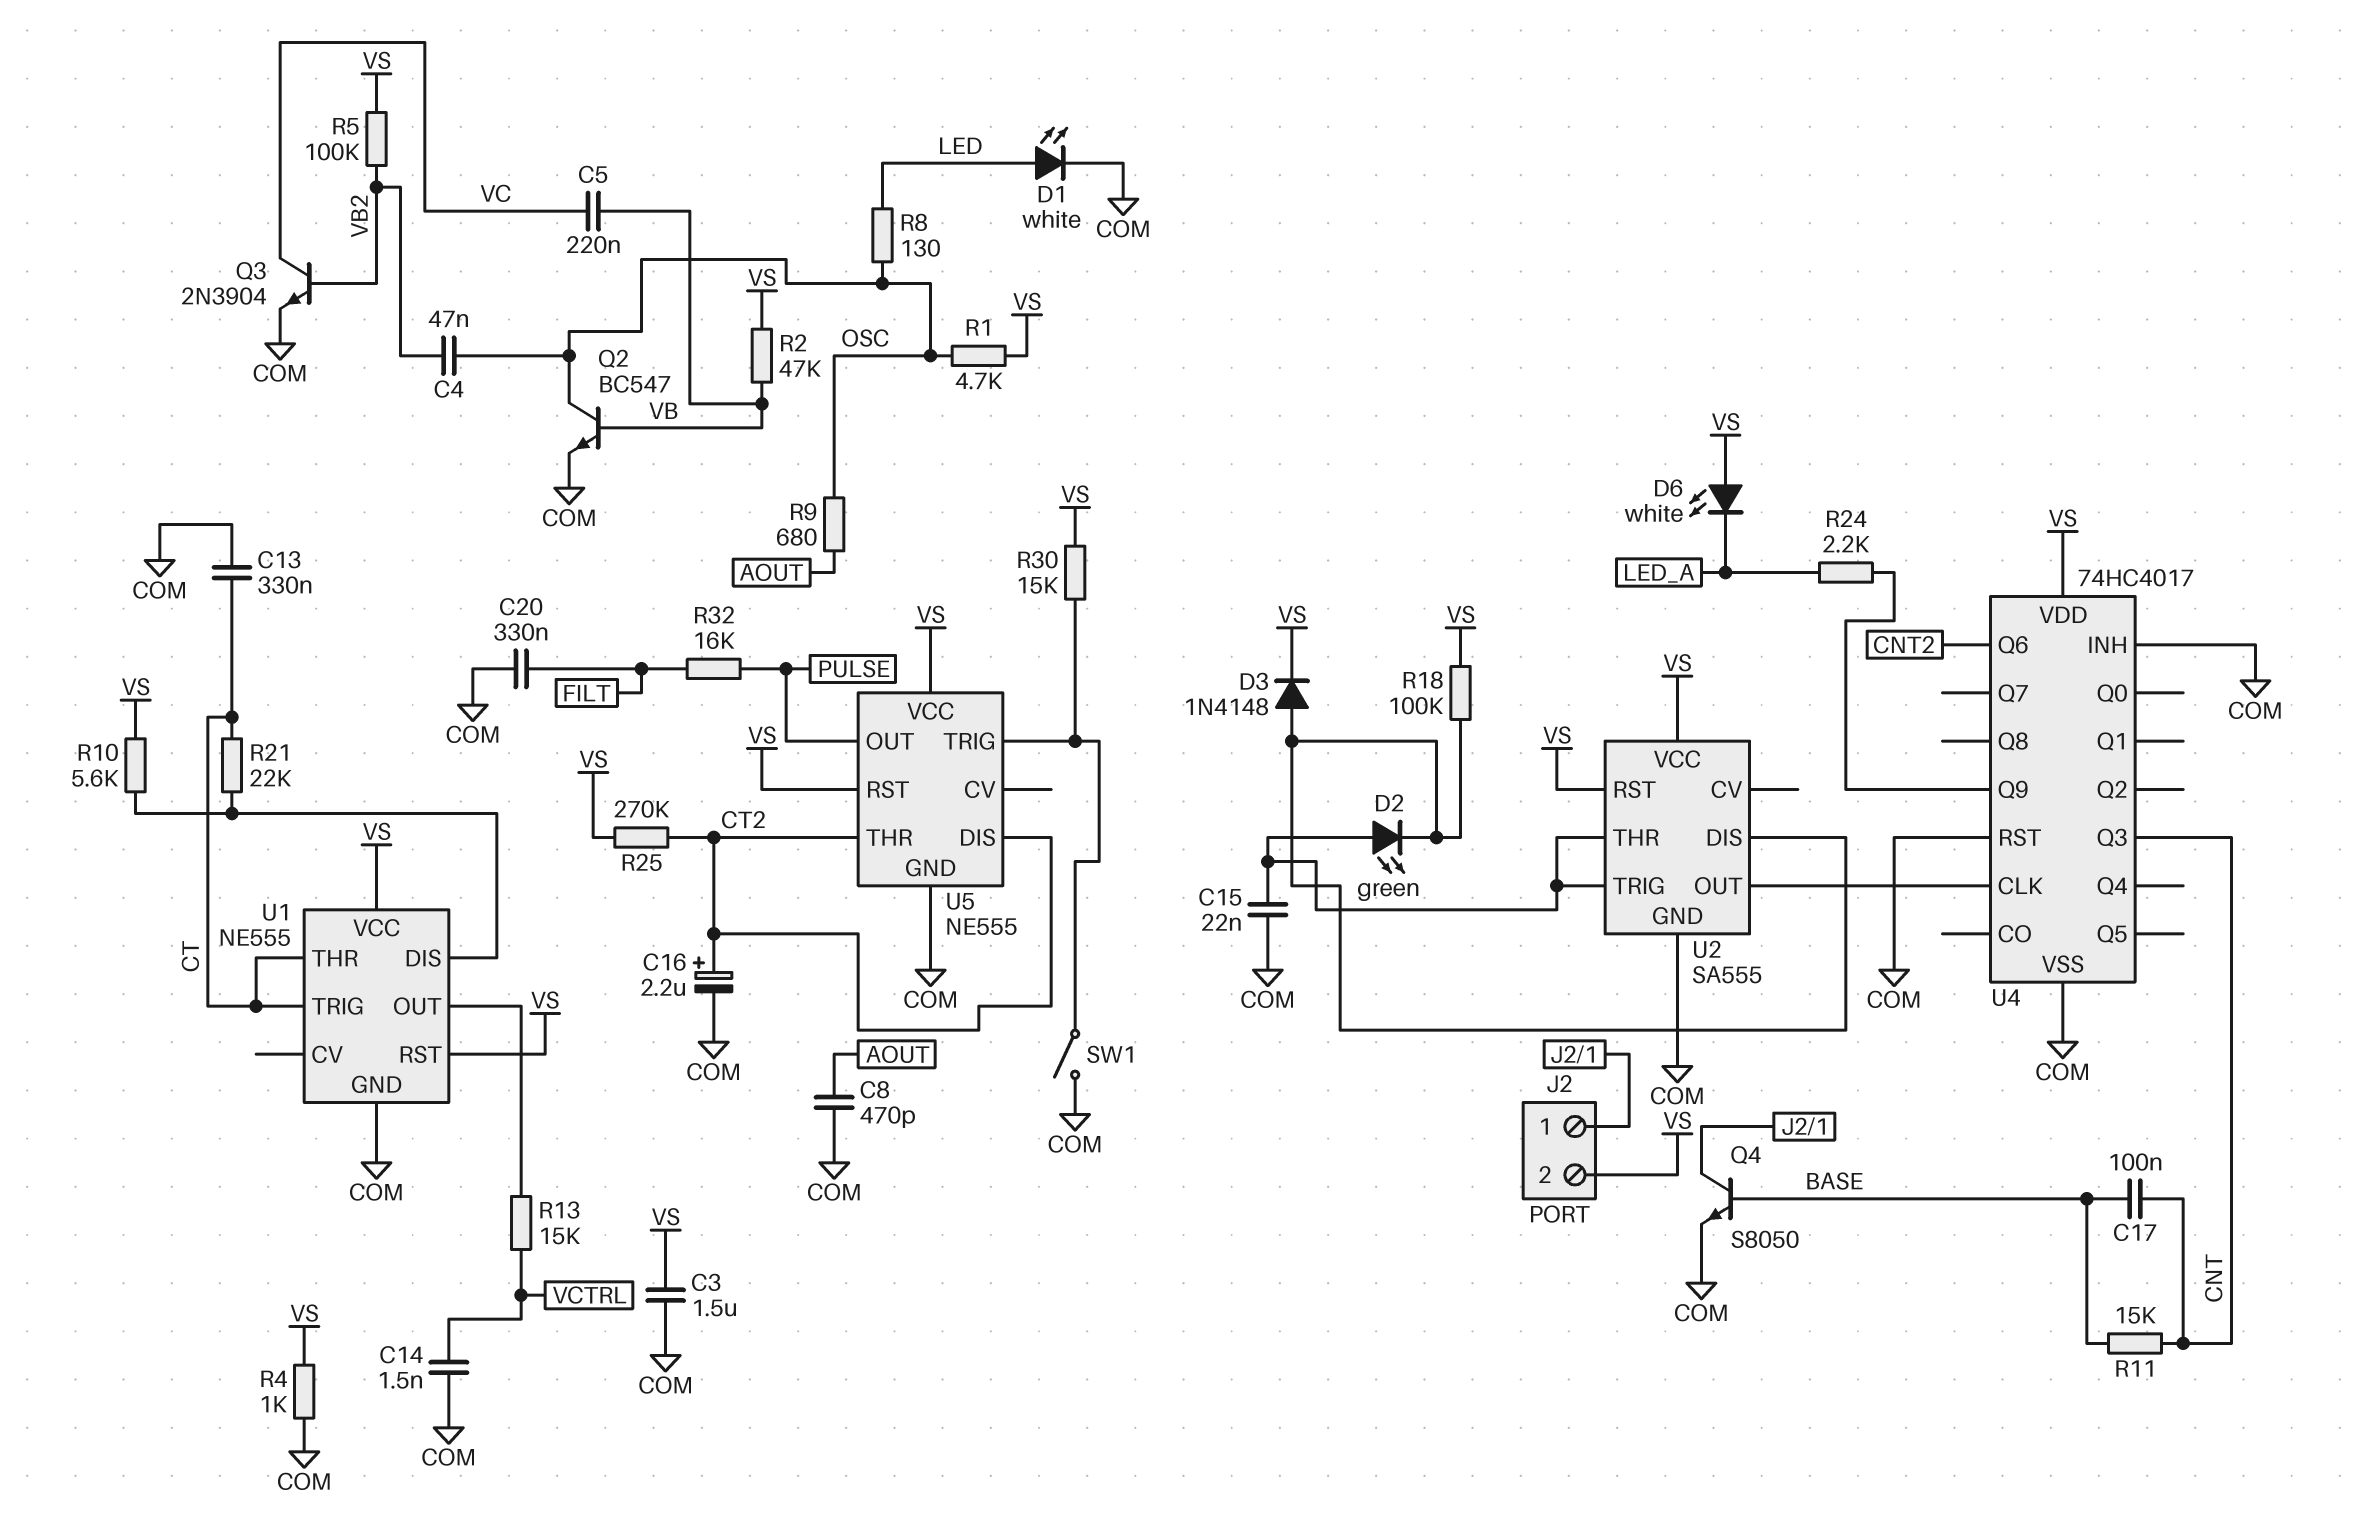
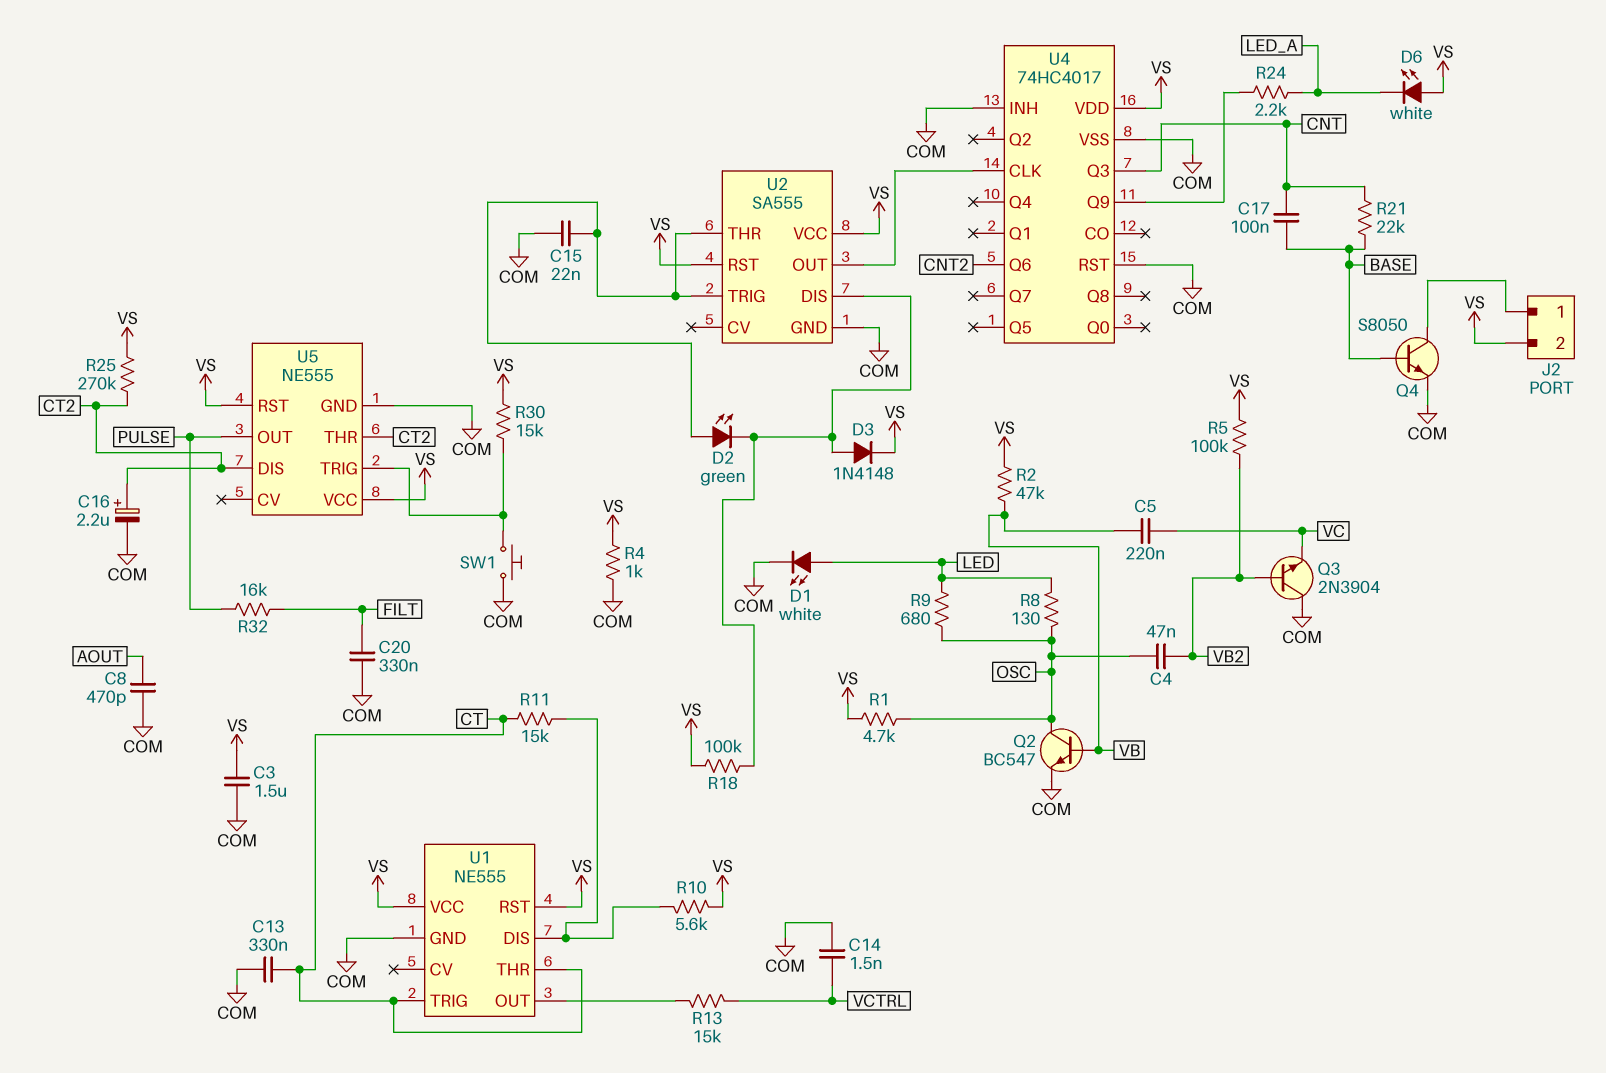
Q3: NPN 2N3904 (B VB2, C VC, E COM) -> NPN 2N3904 (B VB2, C COM, E VC)
R9: 680 (AOUT, OSC) -> 680 (LED, OSC)
R11: 15k (BASE, CNT) -> 15k (CT, U1/DIS)
R21: 22k (CT, U1/DIS) -> 22k (BASE, CNT)
SW1: switch (COM, U5/TRIG) -> button (COM, U5/TRIG)

